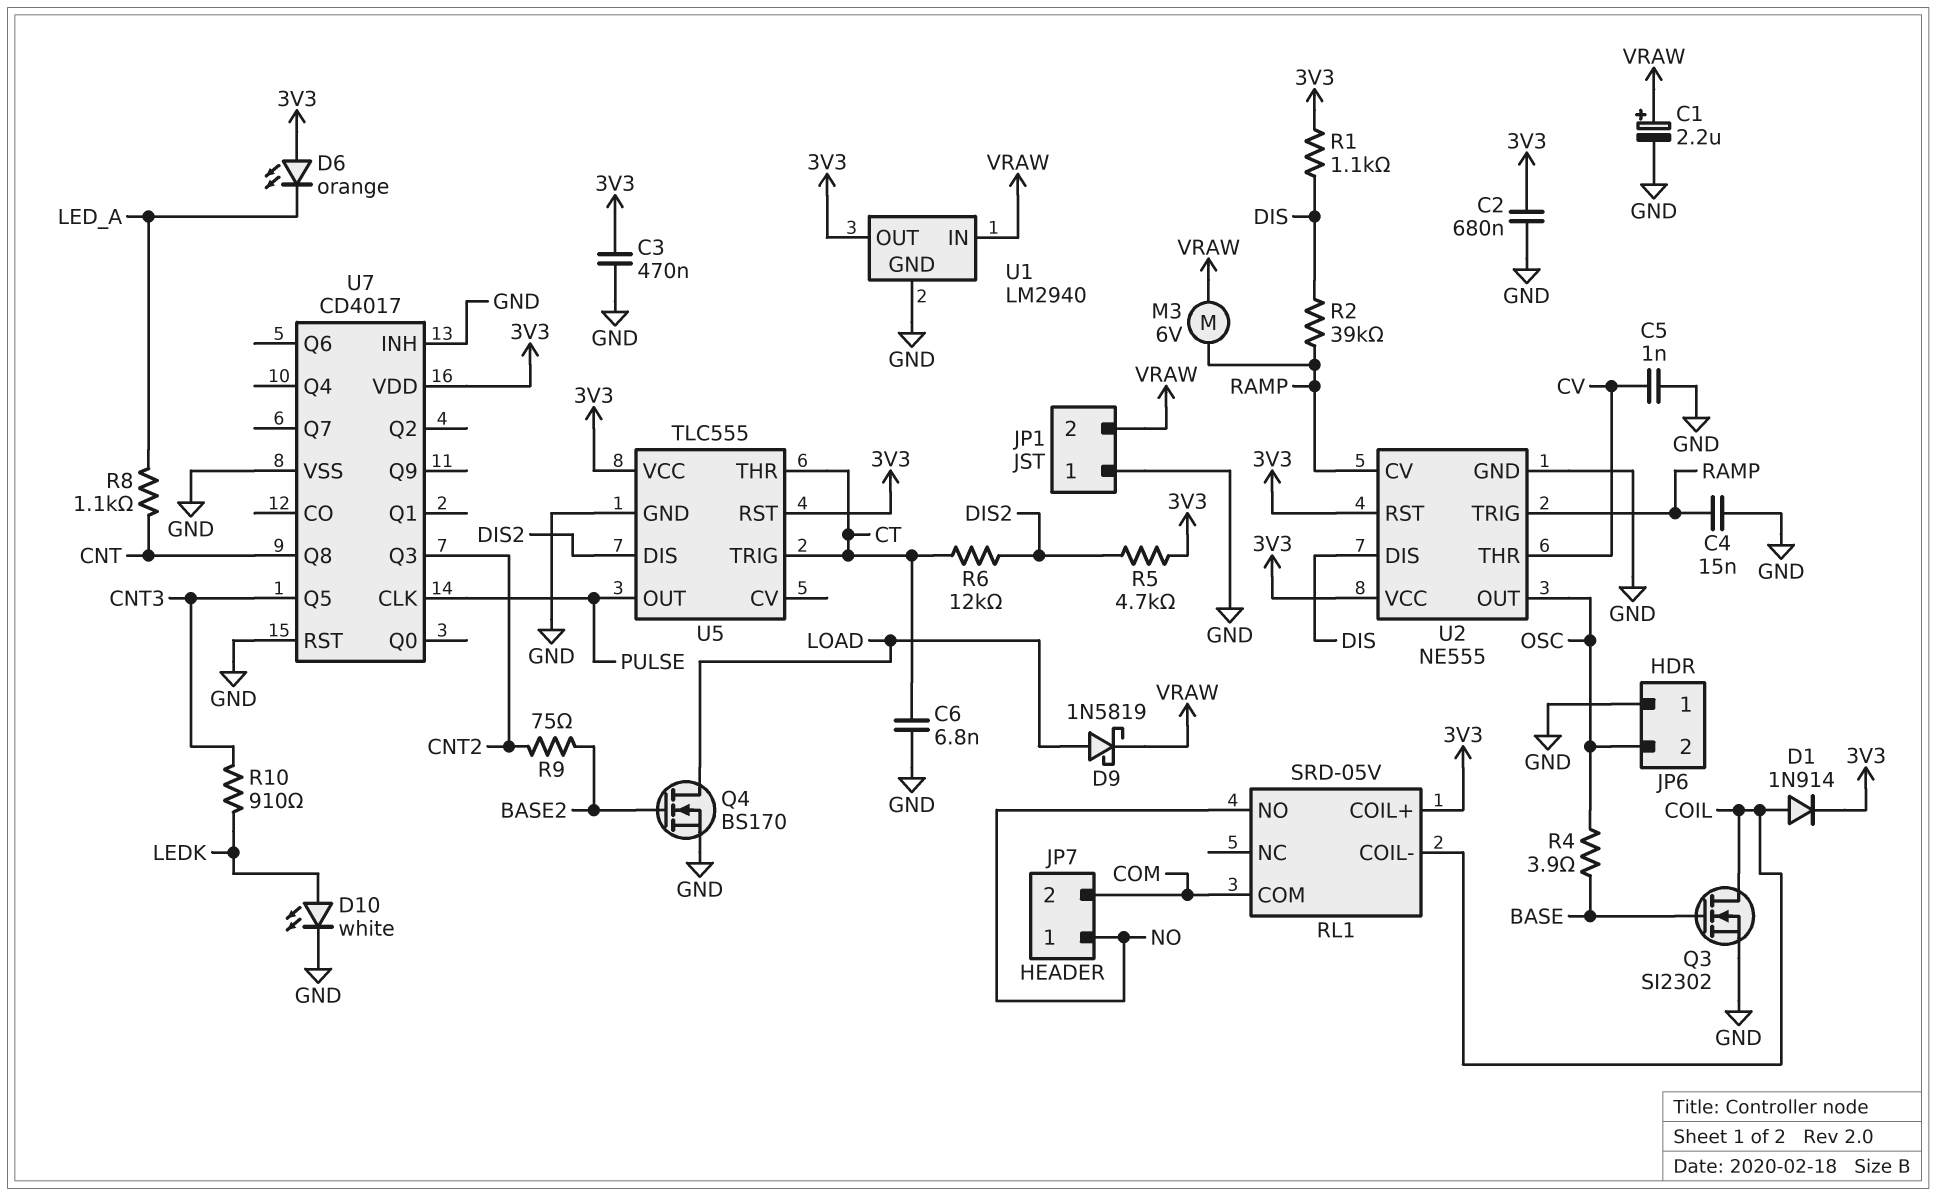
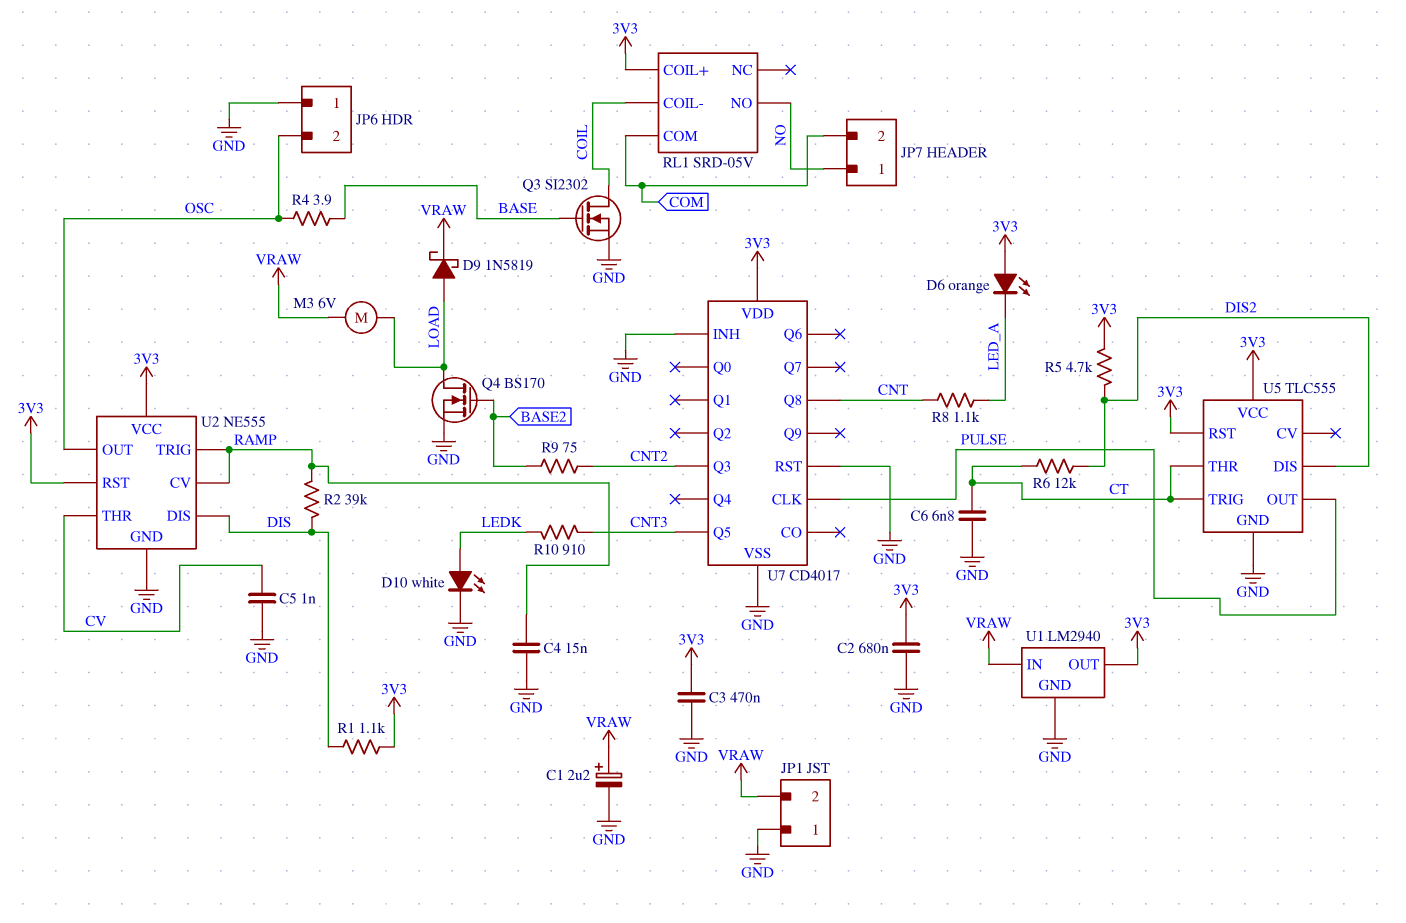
D1: diode 1N914 (A COIL, K 3V3) -> none
M3: motor 6V (RAMP, VRAW) -> motor 6V (LOAD, VRAW)

